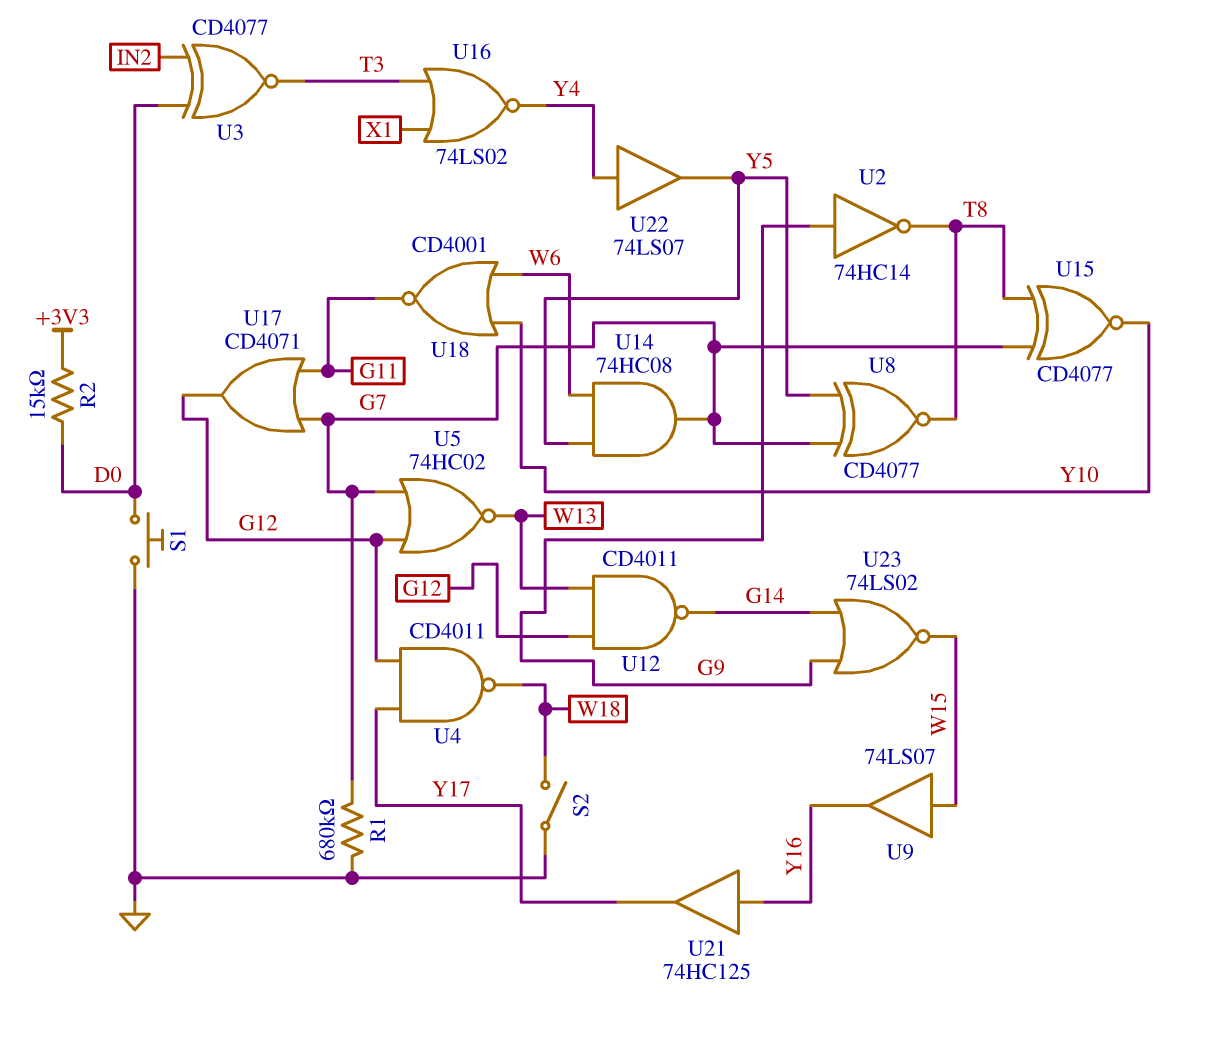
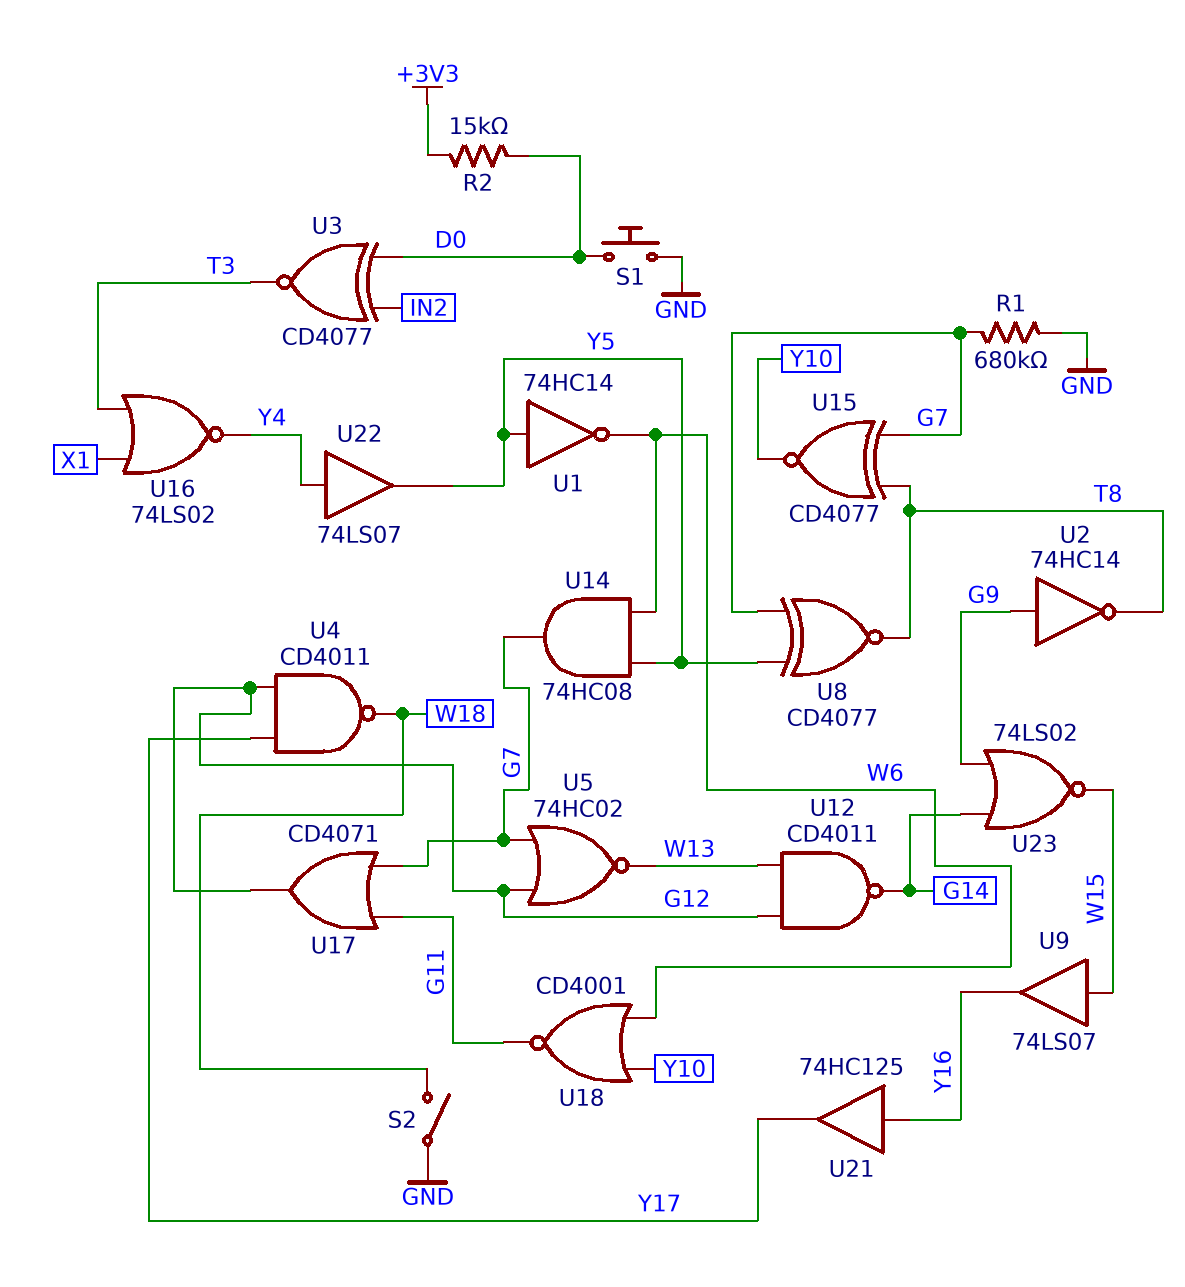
U1: none -> NOT 74HC14 (in Y5, out W6)

